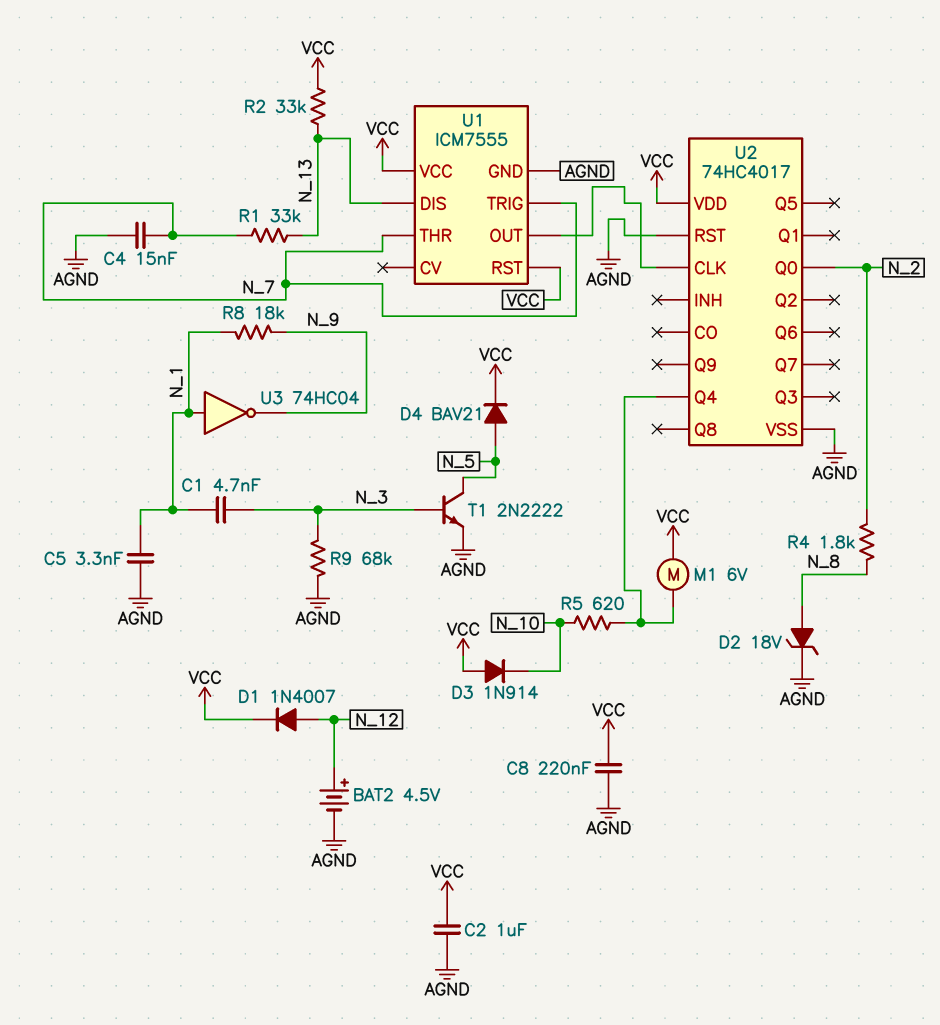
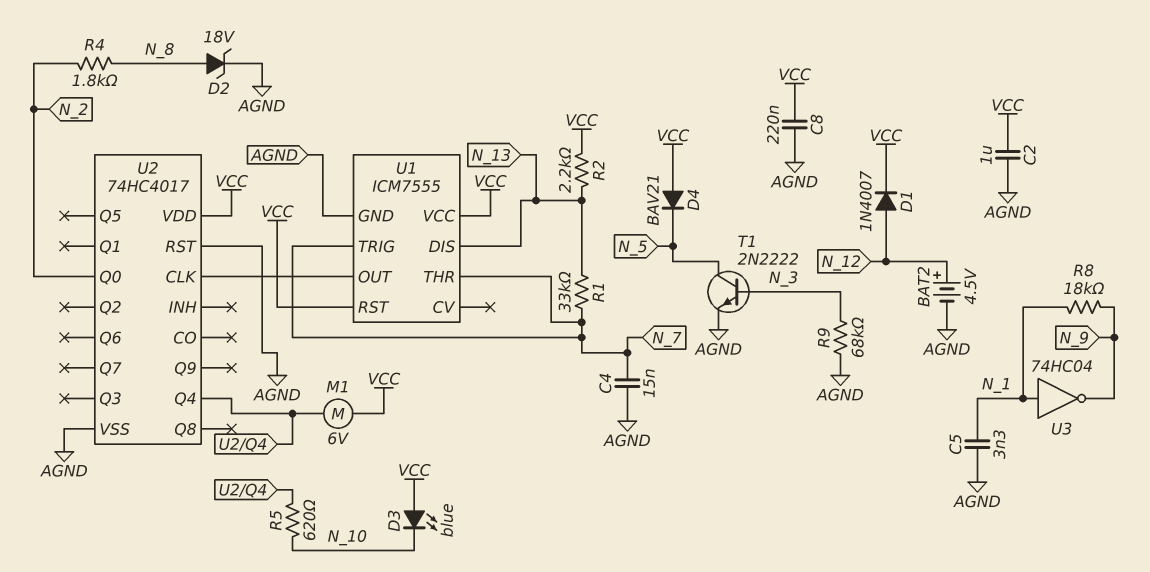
C1: 4.7nF (N_1, N_3) -> none
D3: diode 1N914 (A VCC, K N_10) -> LED blue (A VCC, K N_10)
D4: diode BAV21 (A N_5, K VCC) -> diode BAV21 (A VCC, K N_5)
R2: 33k (N_13, VCC) -> 2.2k (N_13, VCC)

